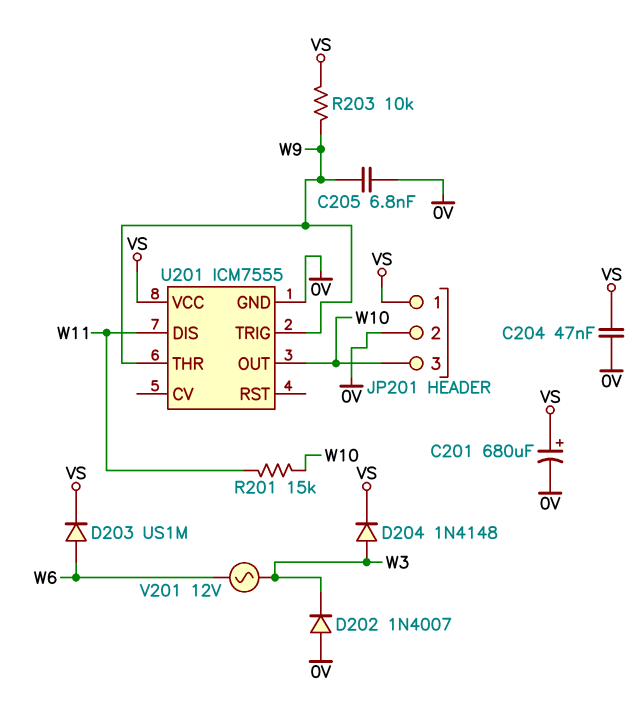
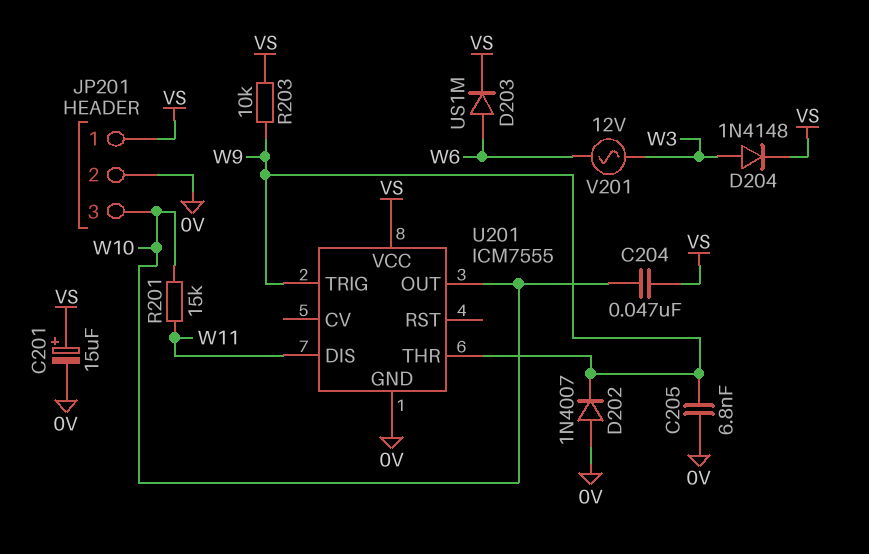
C201: 680uF (plus VS, minus 0V) -> 15uF (plus VS, minus 0V)
C204: 47nF (0V, VS) -> 47nF (VS, W10)
D202: diode 1N4007 (A 0V, K W3) -> diode 1N4007 (A 0V, K W9)

